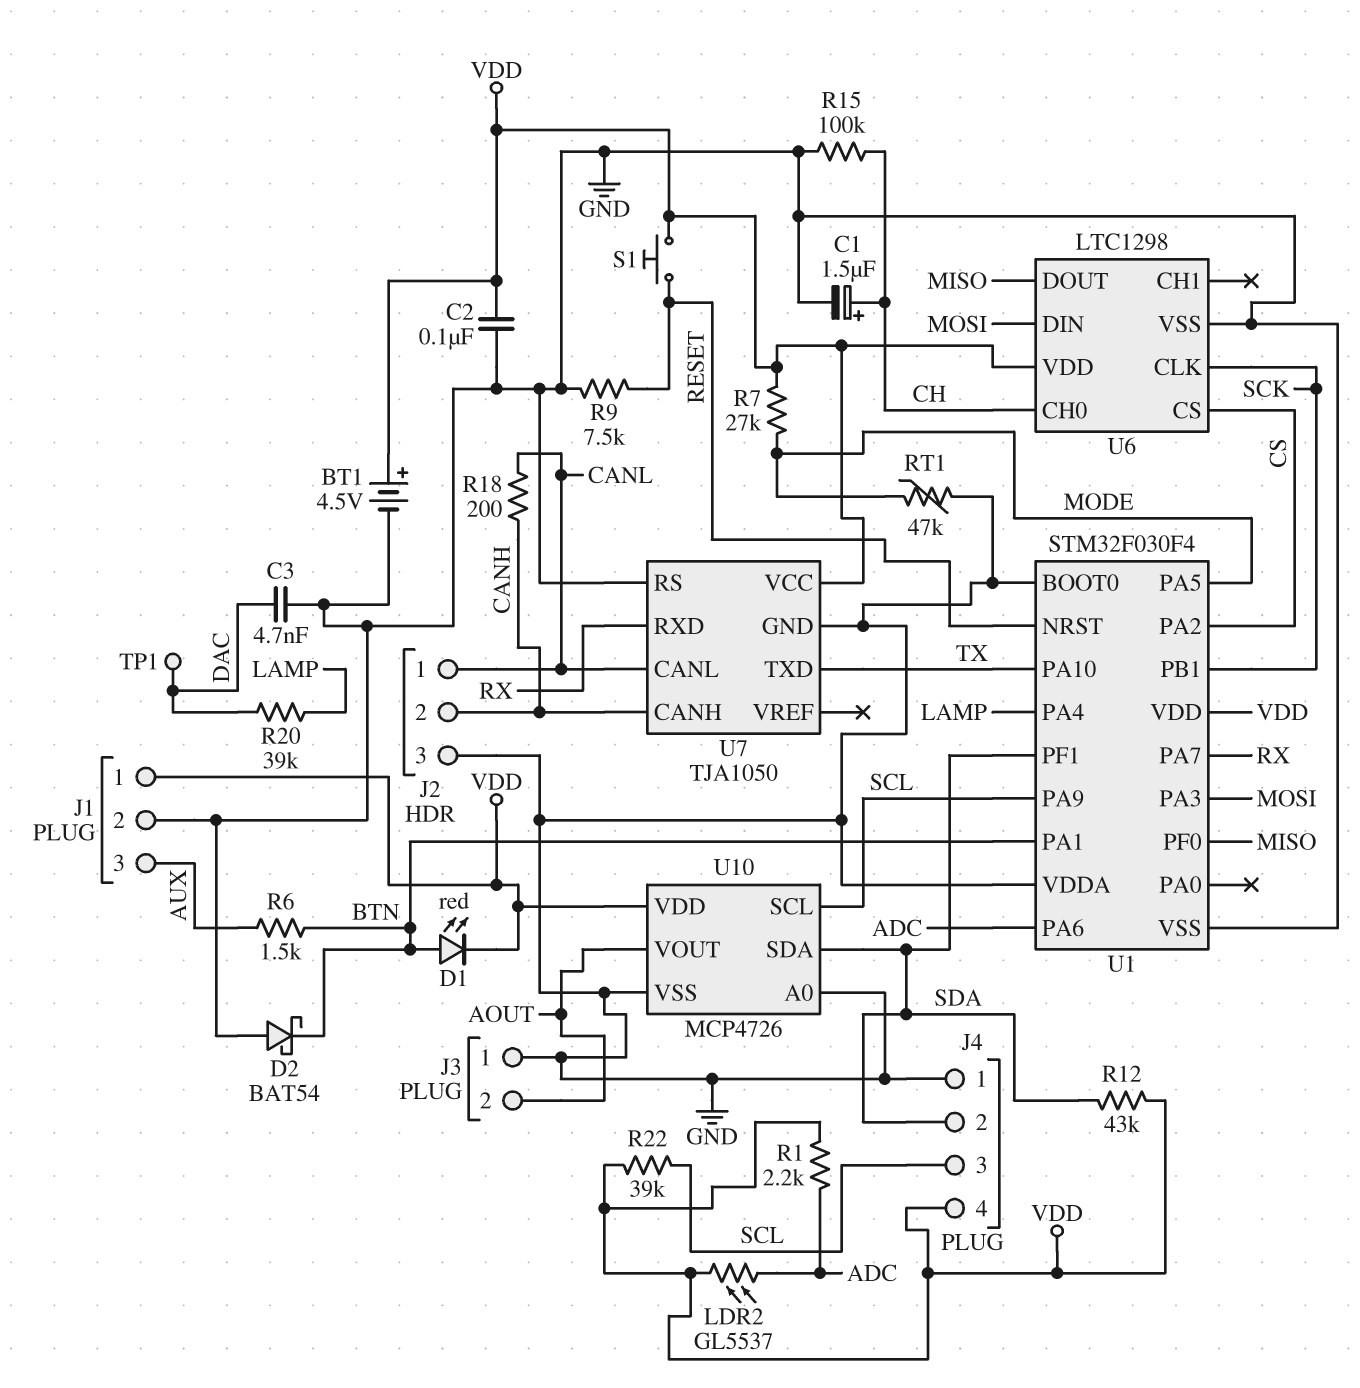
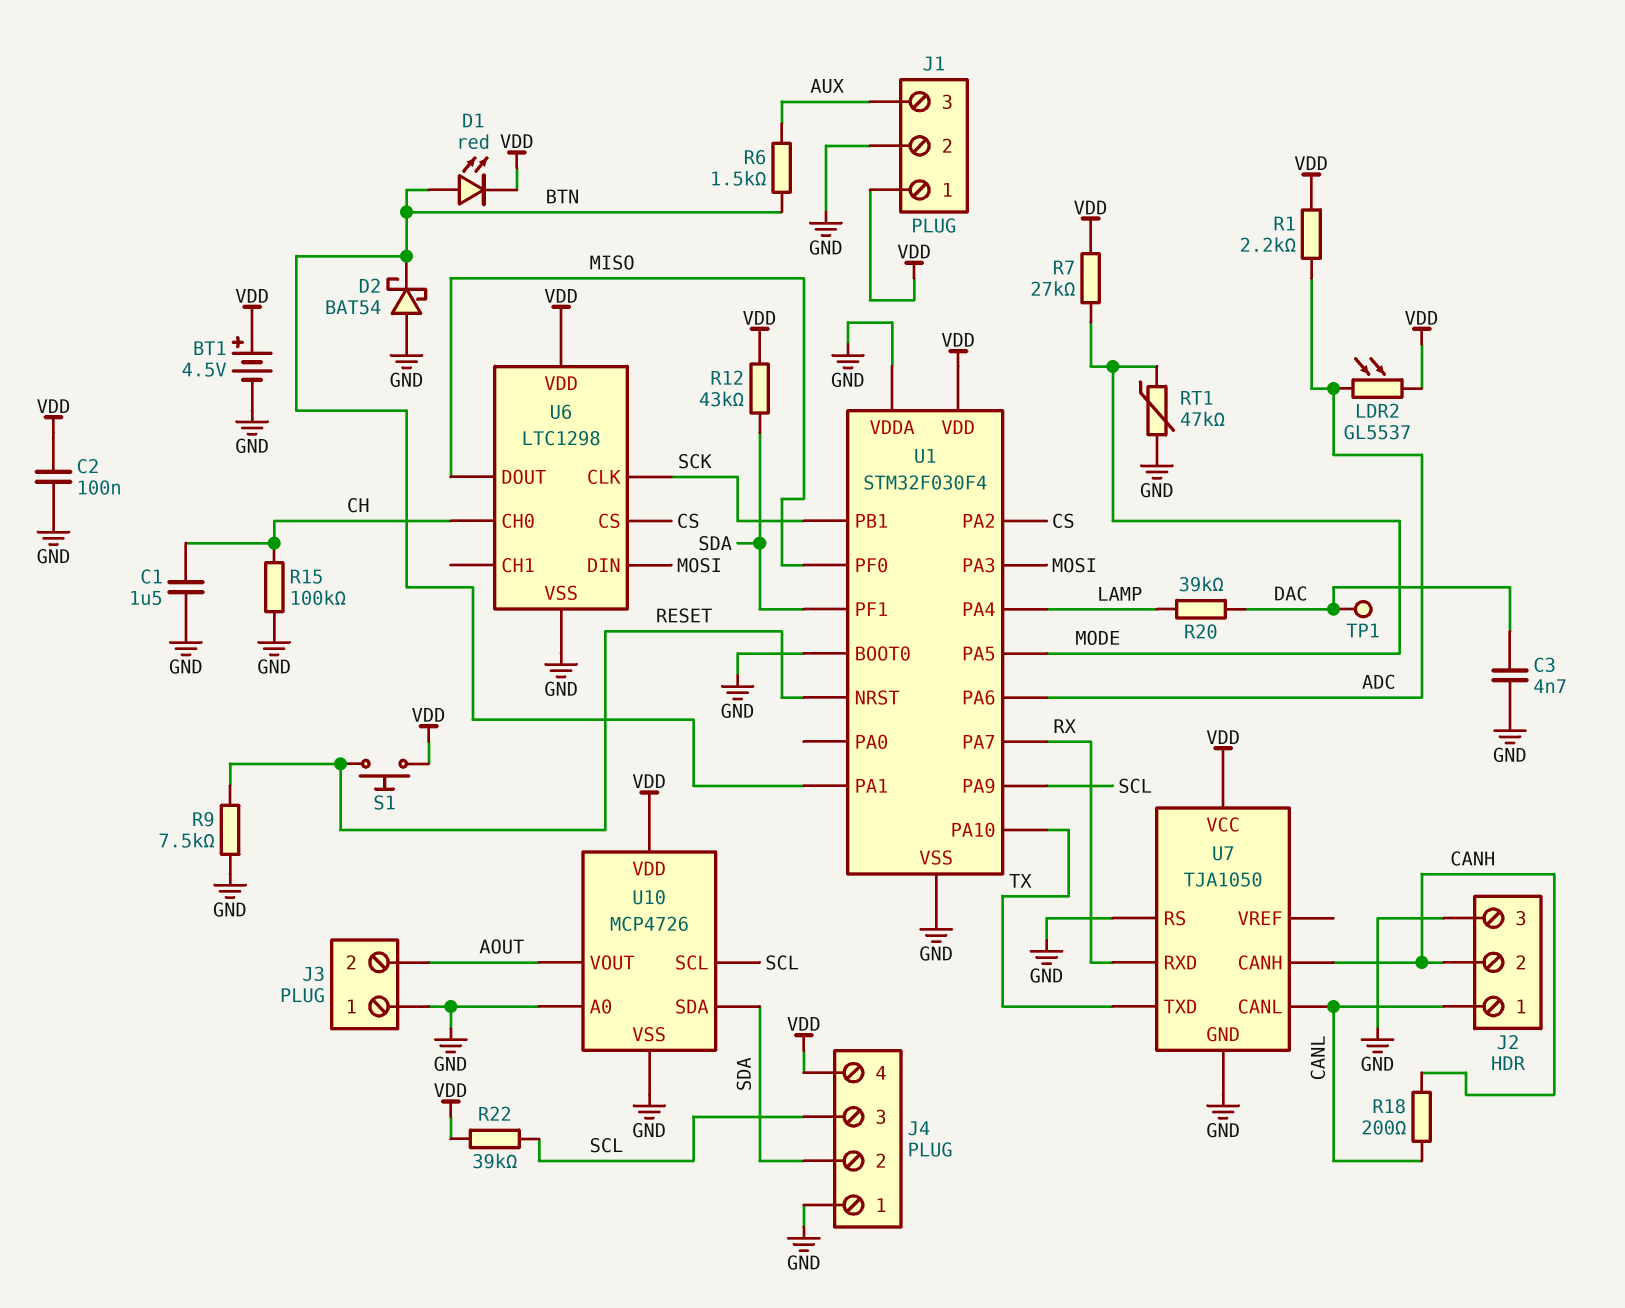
C1: 1.5uF (plus CH, minus GND) -> 1.5uF (CH, GND)

